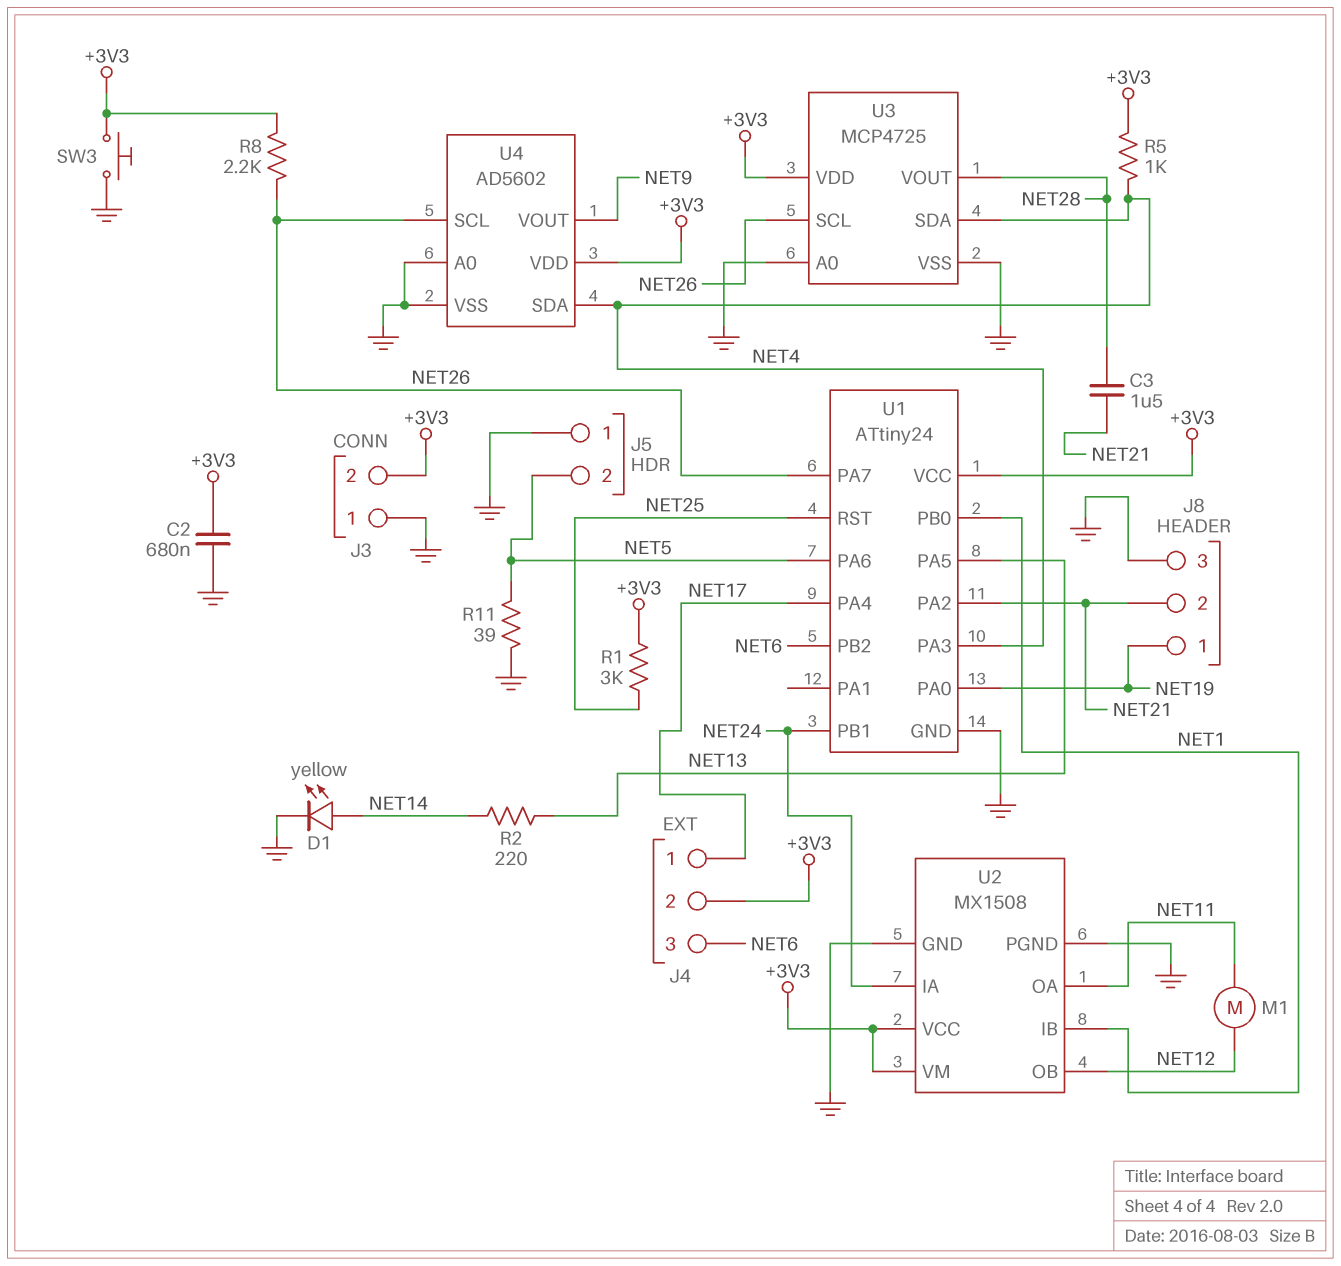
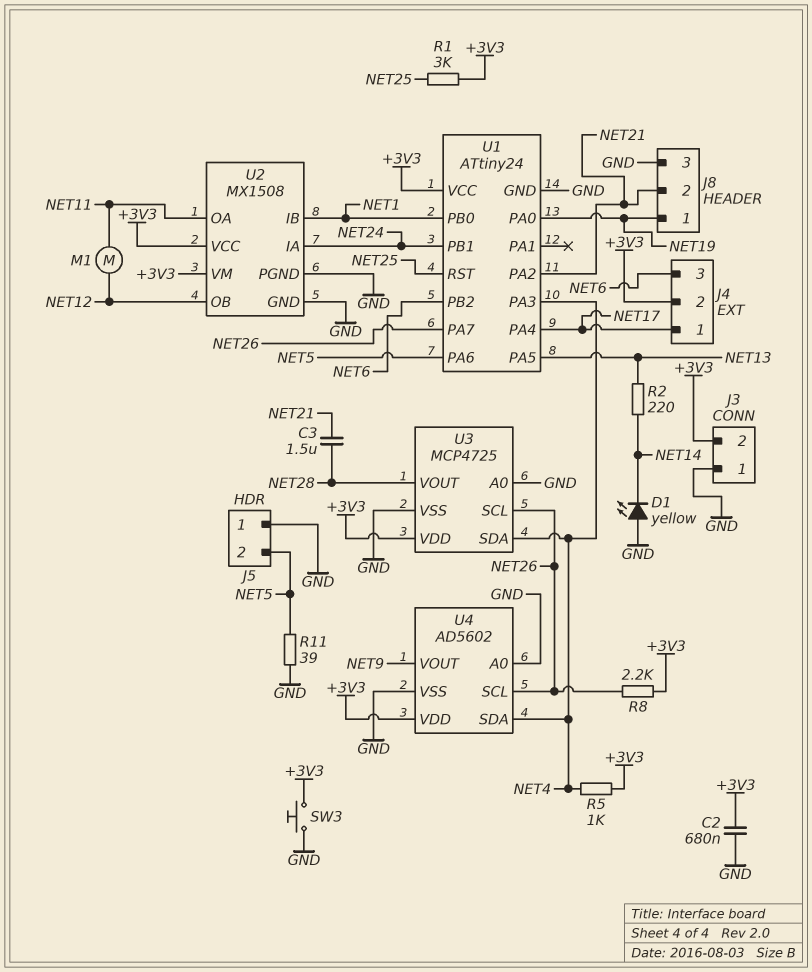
D1: LED yellow (A NET14, K GND) -> LED yellow (A GND, K NET14)

